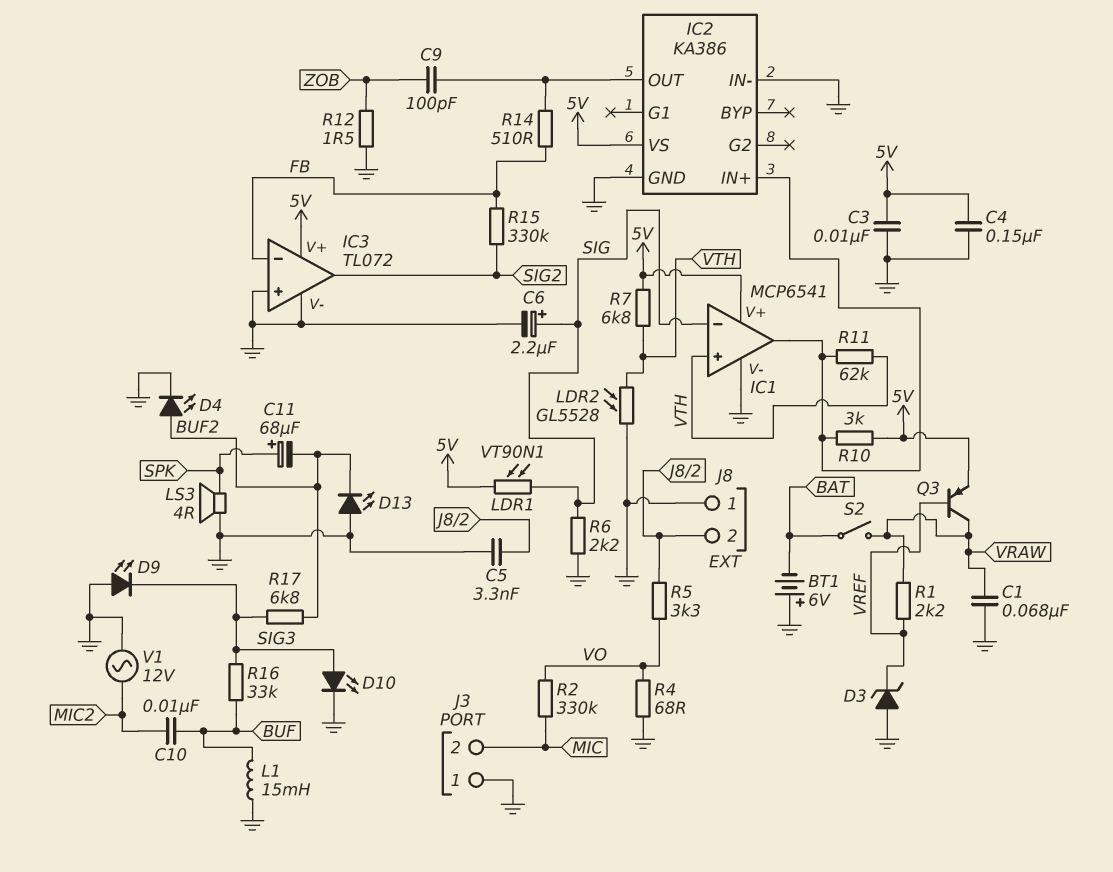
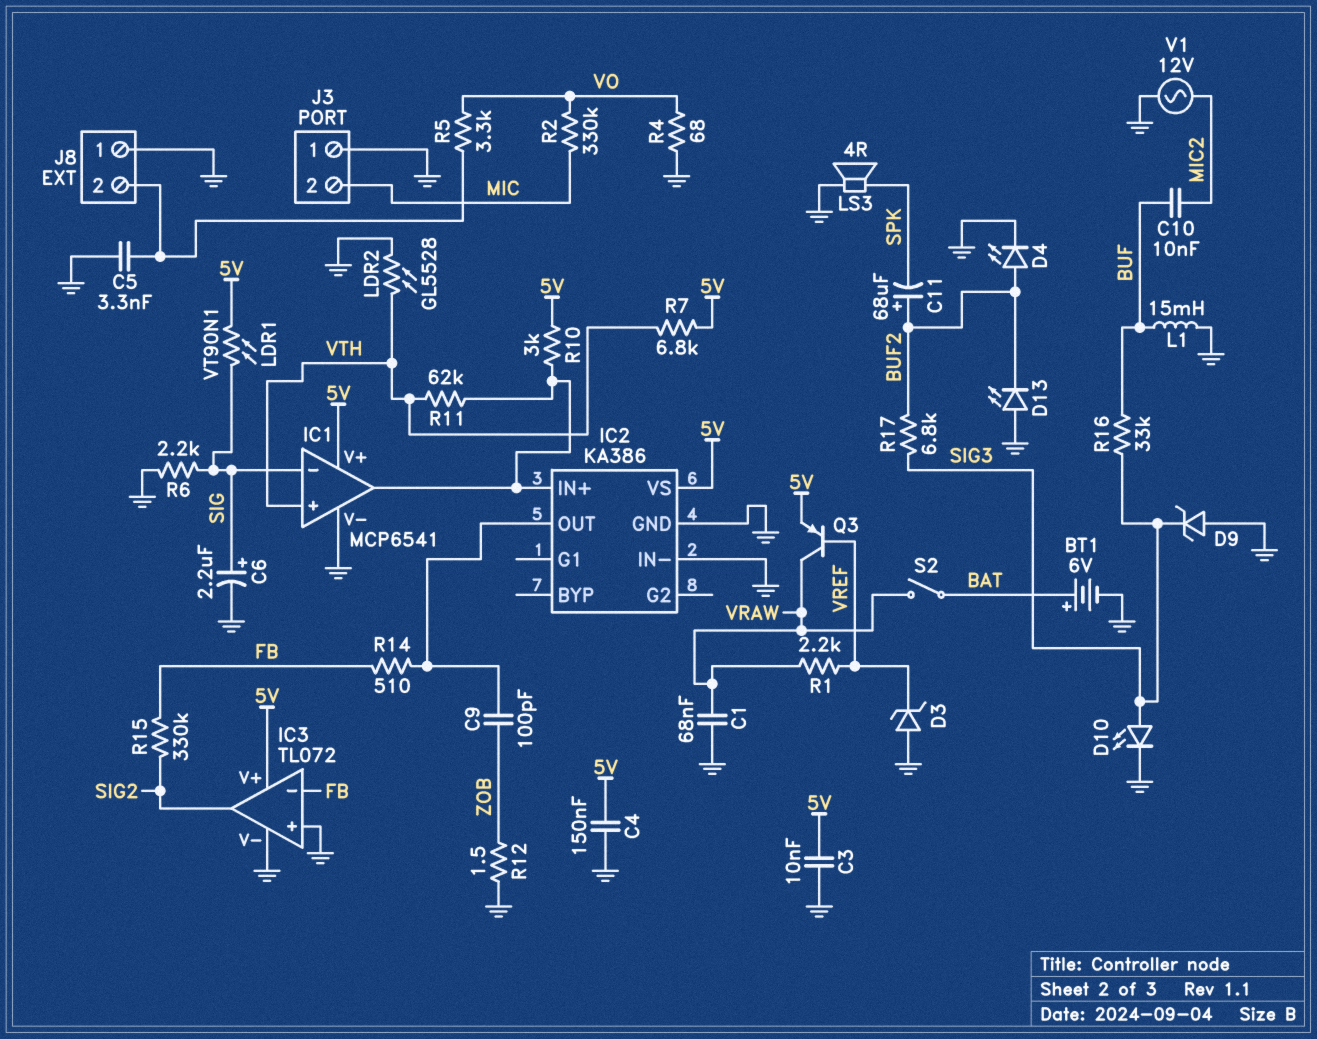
BT1: 6V (plus GND, minus BAT) -> 6V (plus BAT, minus GND)
C11: 68uF (plus SPK, minus BUF2) -> 68uF (plus BUF2, minus SPK)
D9: LED (A GND, K SIG3) -> zener (A GND, K SIG3)

